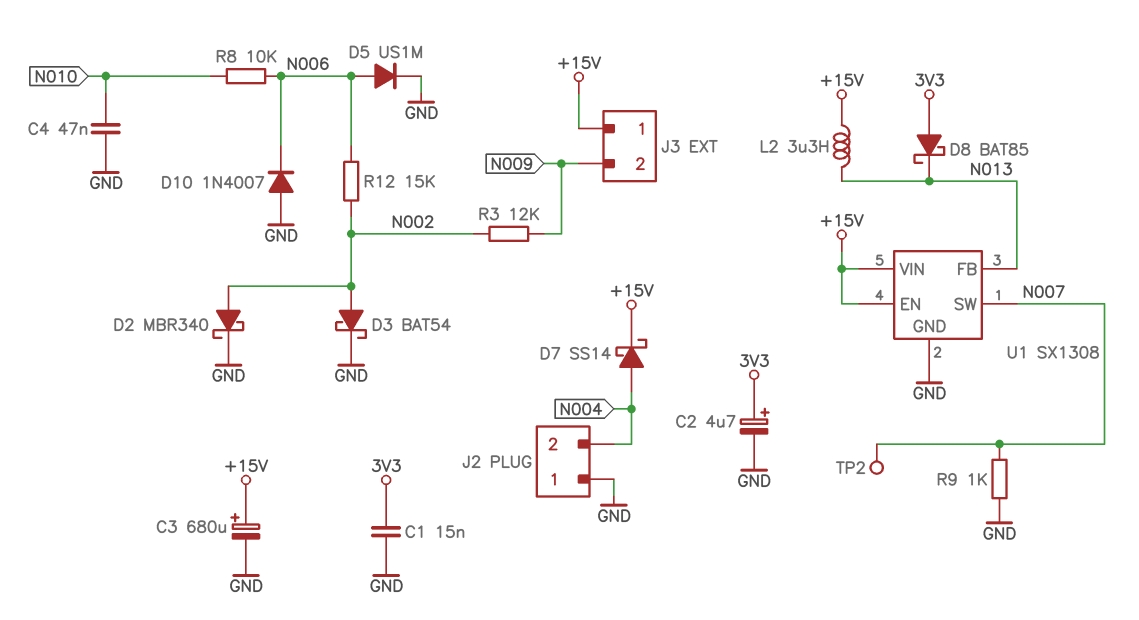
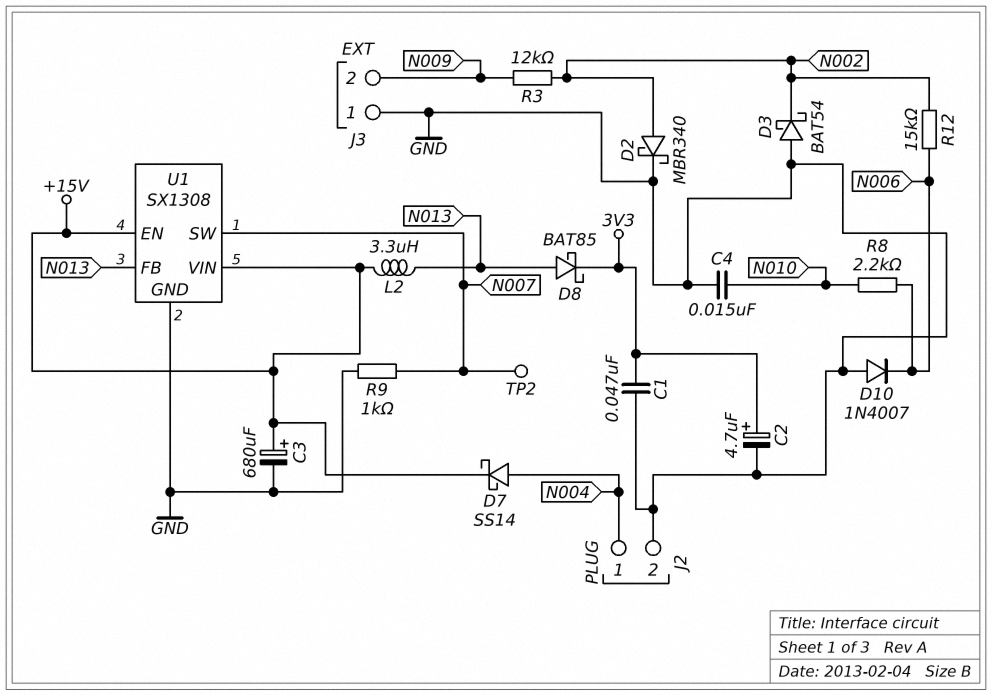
C1: 15nF (3V3, GND) -> 47nF (3V3, GND)
C4: 47nF (GND, N010) -> 15nF (GND, N010)
D3: schottky BAT54 (A N002, K GND) -> schottky BAT54 (A GND, K N002)
D5: diode US1M (A N006, K GND) -> none
D8: schottky BAT85 (A 3V3, K N013) -> schottky BAT85 (A N013, K 3V3)
J2 pin 1: GND -> N004
J2 pin 2: N004 -> GND
J3 pin 1: +15V -> GND
R8: 10k (N006, N010) -> 2.2k (N006, N010)

